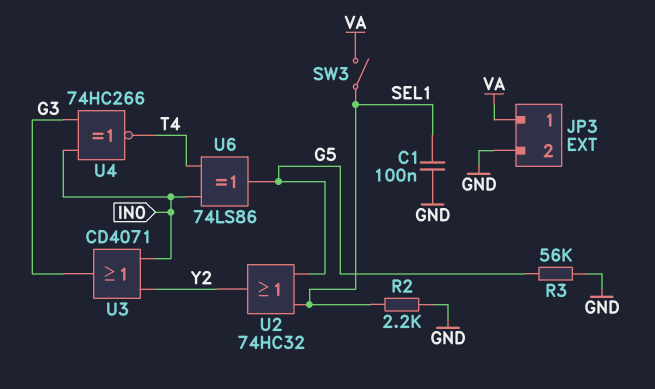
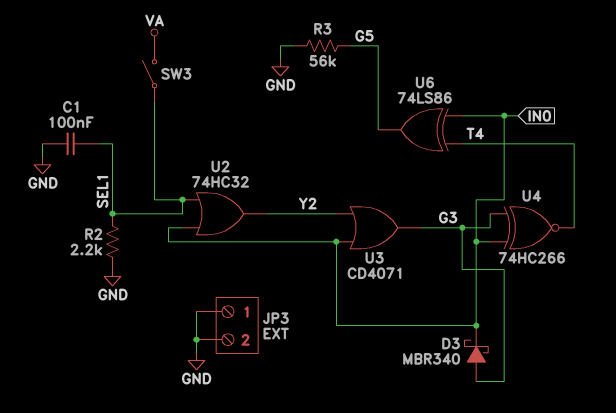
D3: none -> schottky MBR340 (A G3, K IN0)
JP3 pin 1: VA -> GND
U2: OR 74HC32 (in G5, in SEL1, out Y2) -> OR 74HC32 (in IN0, in SEL1, out Y2)

